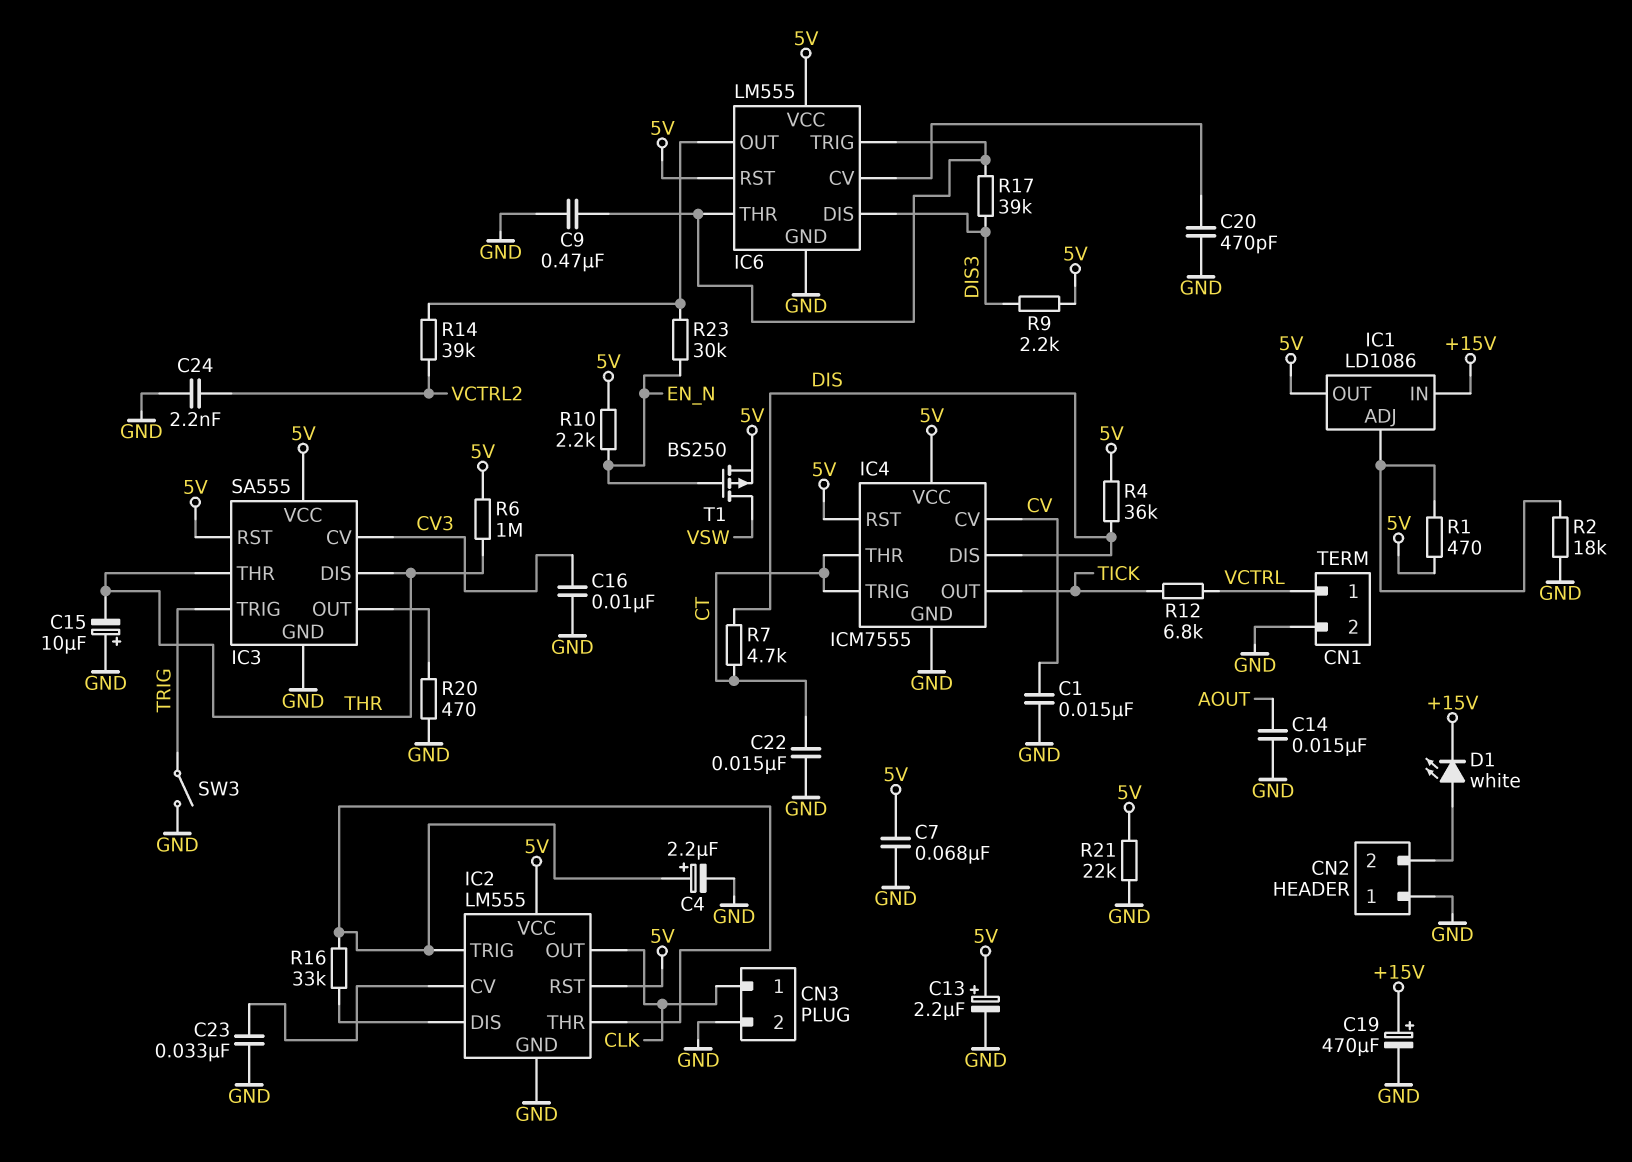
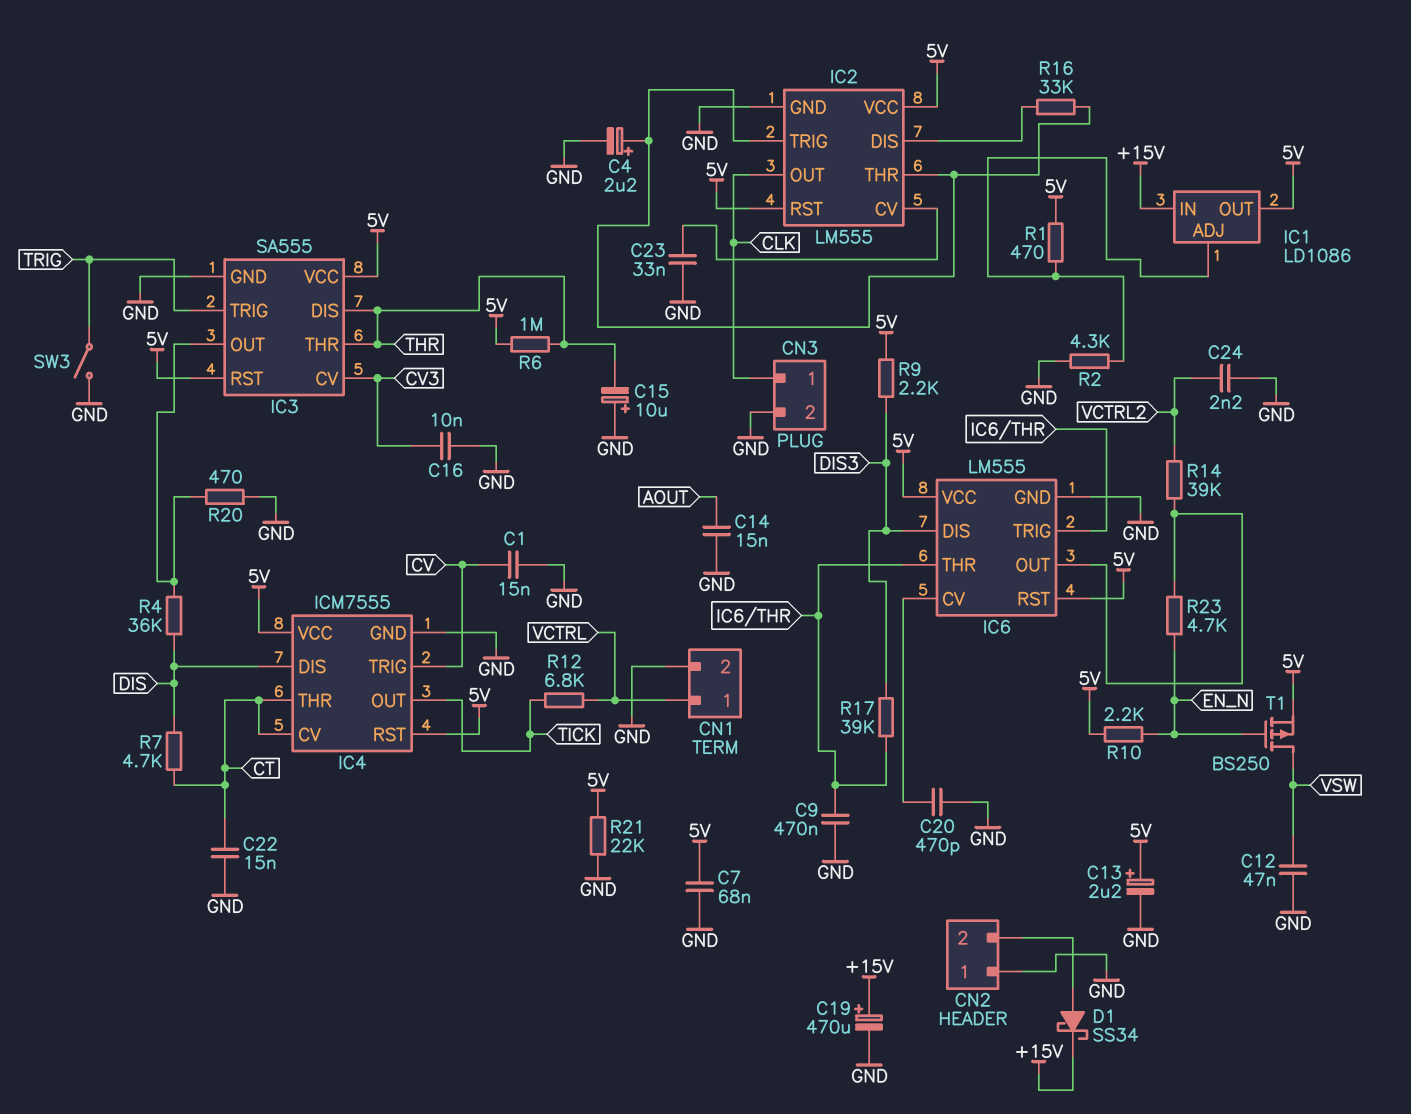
C12: none -> 47nF (GND, VSW)
D1: LED white (A CN2/2, K +15V) -> schottky SS34 (A CN2/2, K +15V)
IC4 pin CV: CV -> CT
IC4 pin TRIG: CT -> CV
R2: 18k (GND, IC1/ADJ) -> 4.3k (GND, IC1/ADJ)
R4: 36k (5V, DIS) -> 36k (DIS, IC3/OUT)
R23: 30k (EN_N, IC6/OUT) -> 4.7k (EN_N, IC6/OUT)

